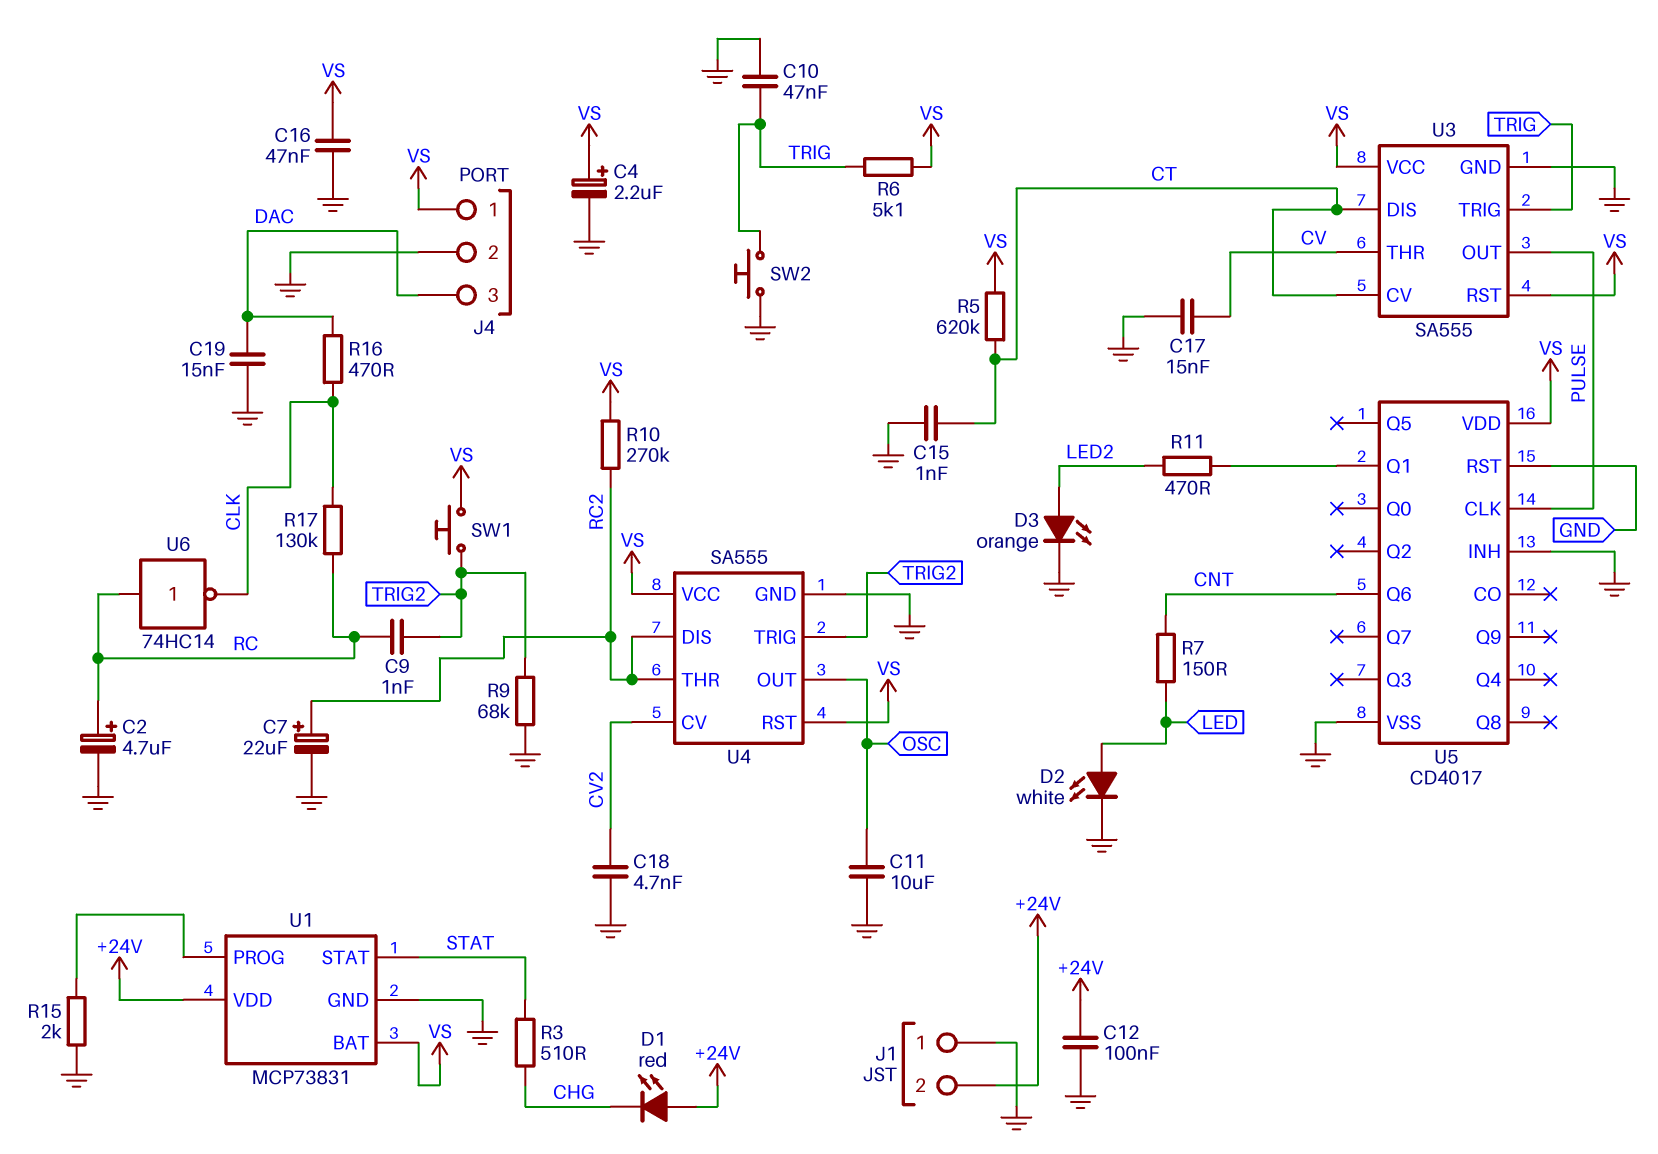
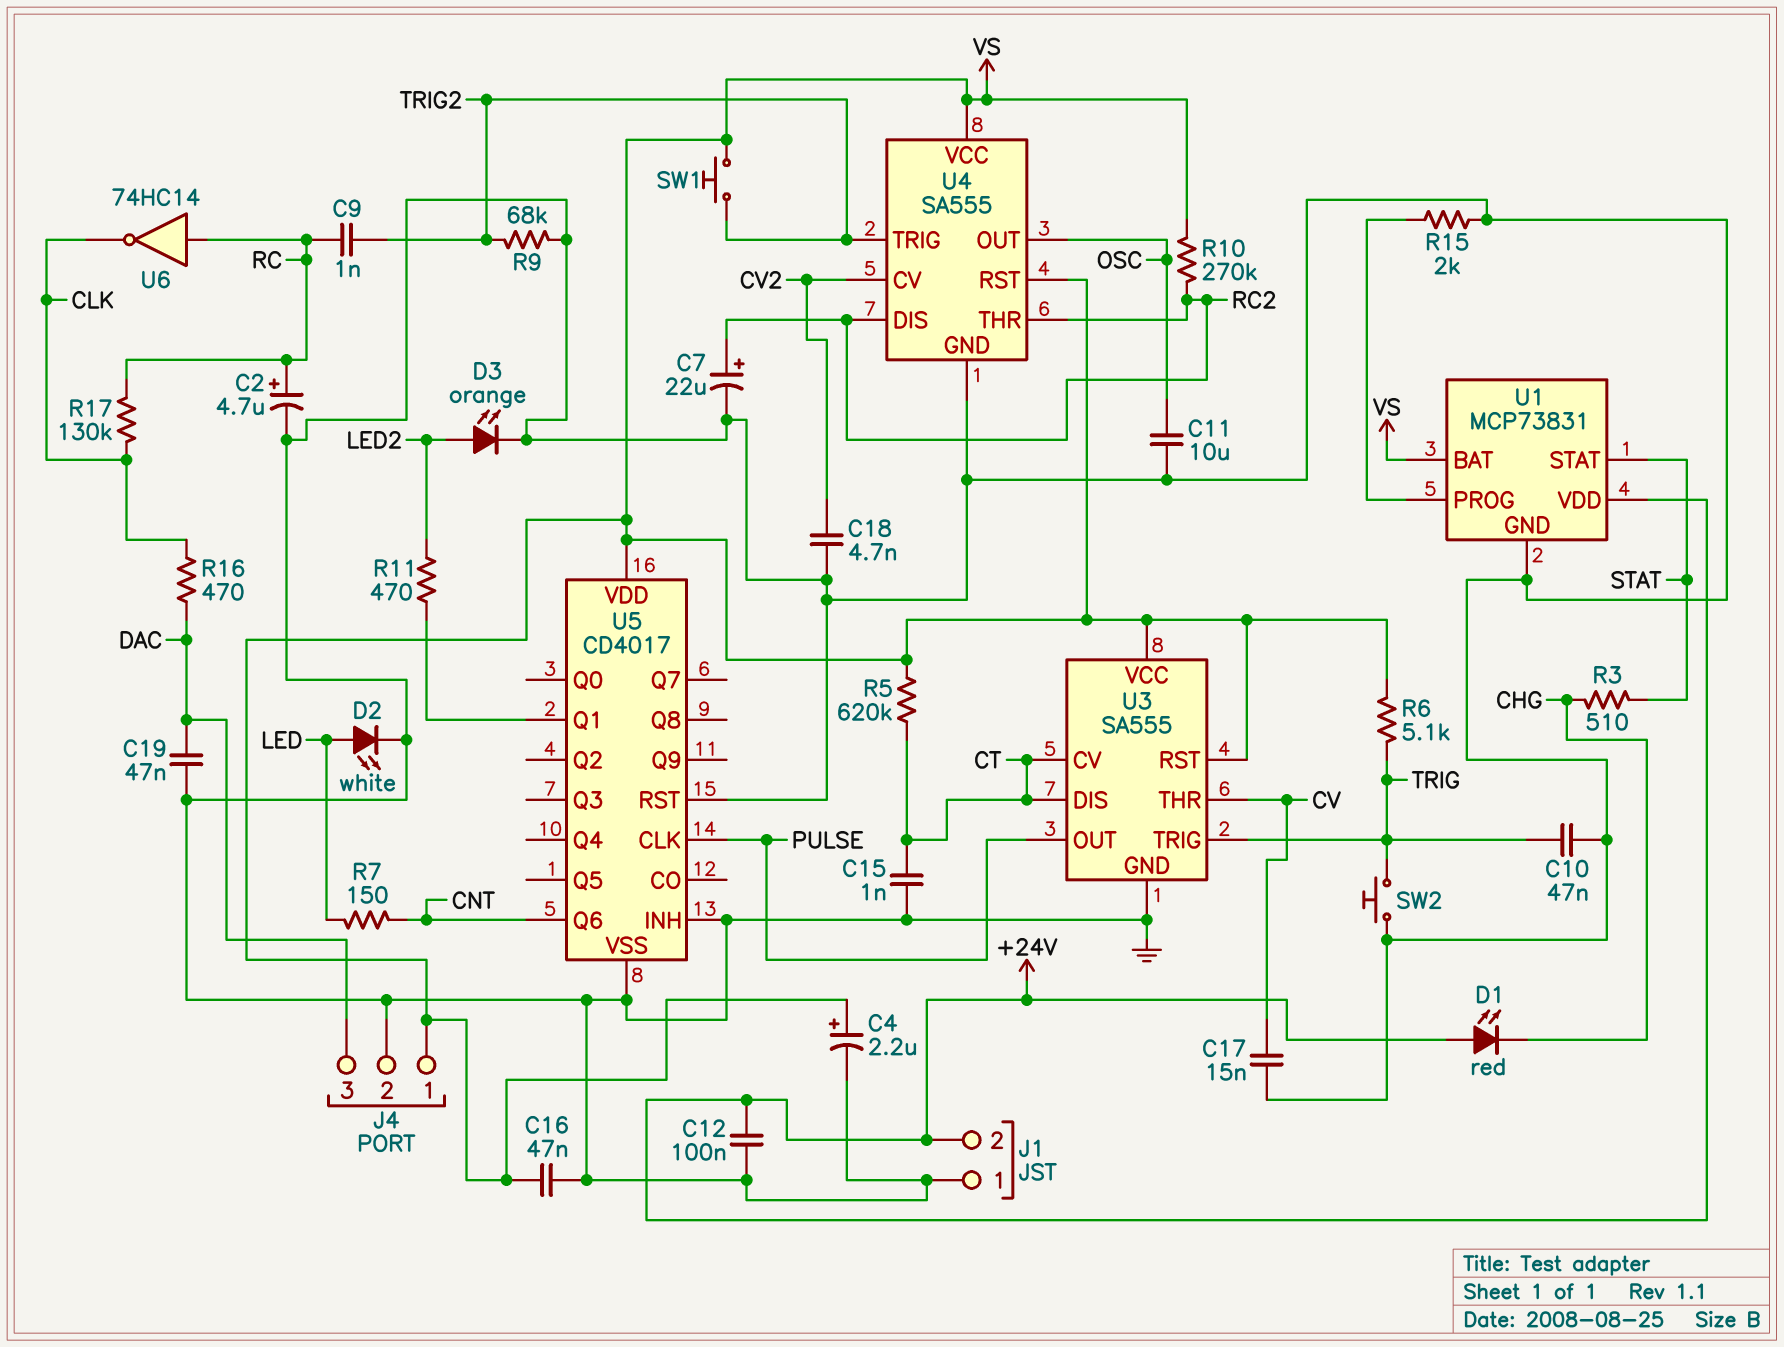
C19: 15nF (DAC, GND) -> 47nF (DAC, GND)

